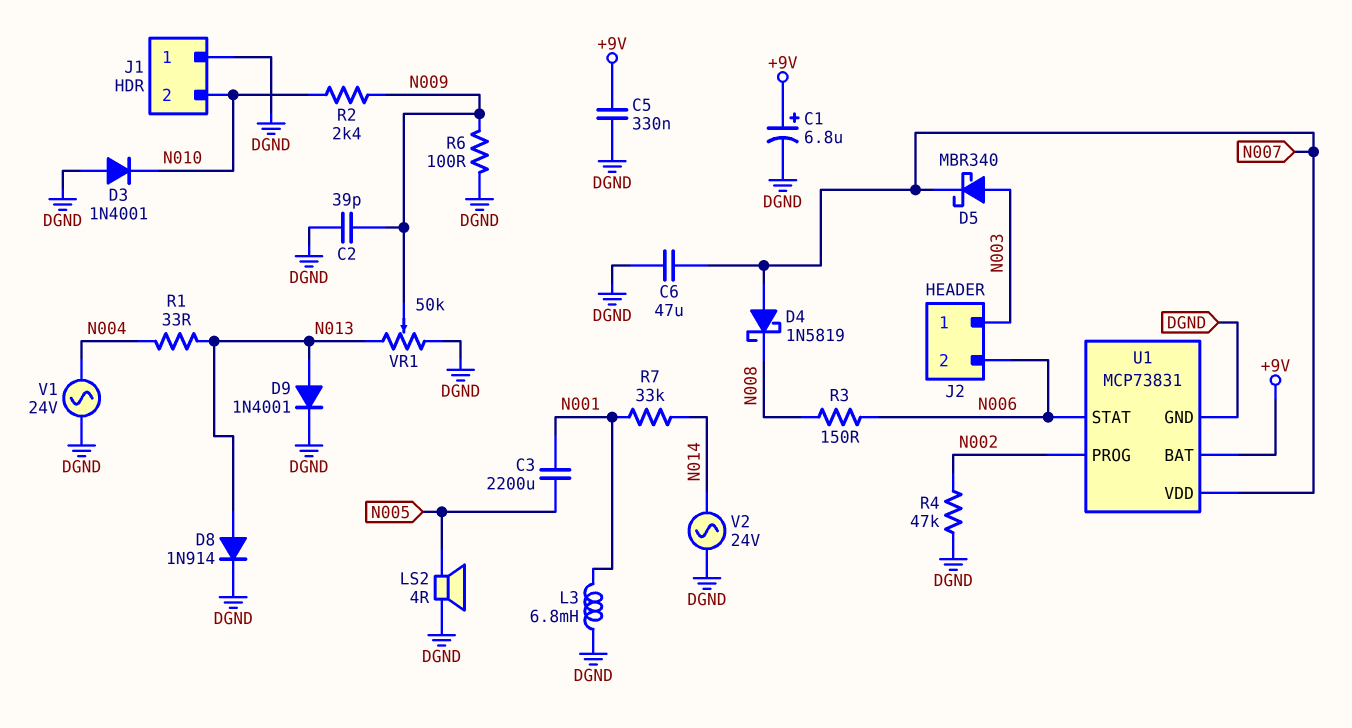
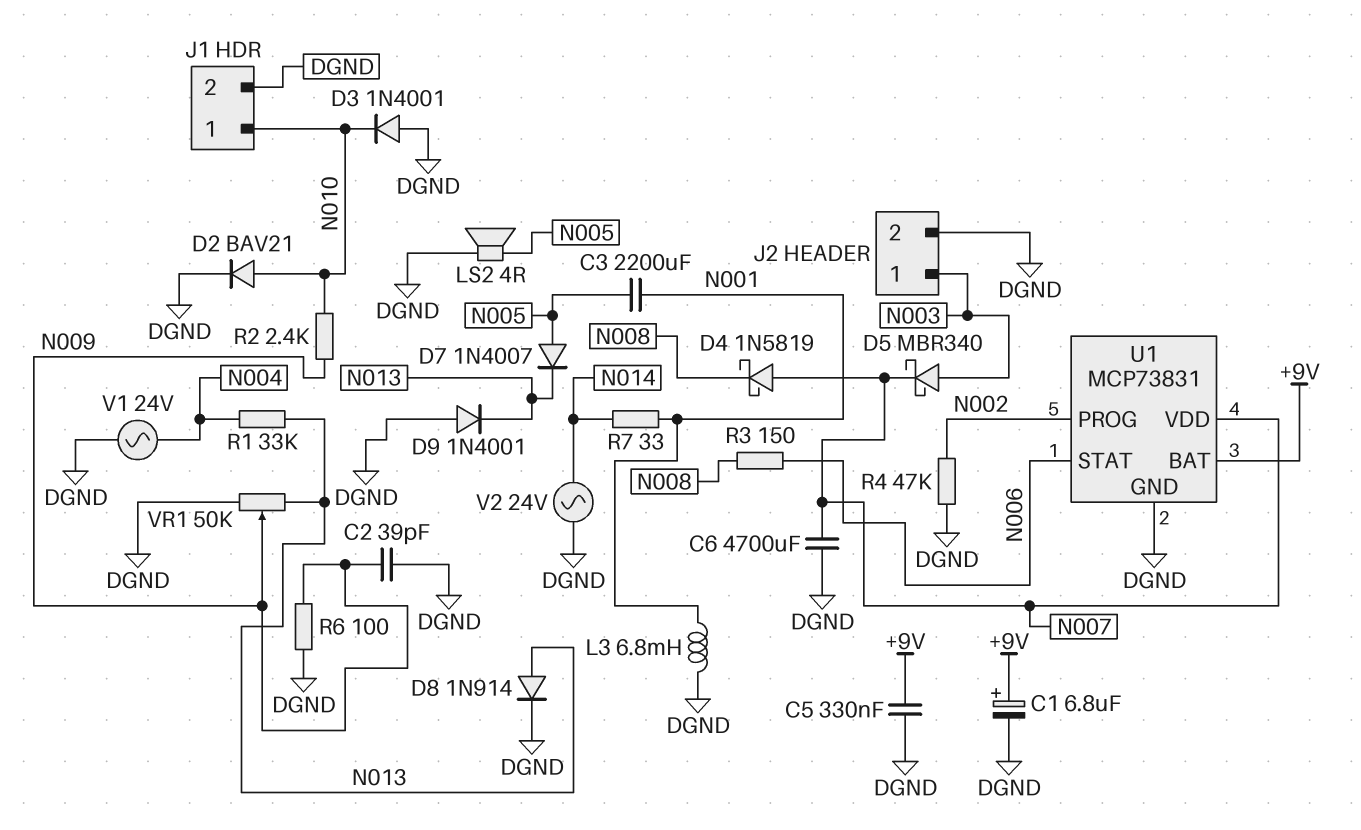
C6: 47uF (DGND, N007) -> 4700uF (DGND, N007)
D2: none -> diode BAV21 (A N010, K DGND)
D7: none -> diode 1N4007 (A N005, K N013)
D9: diode 1N4001 (A N013, K DGND) -> diode 1N4001 (A DGND, K N013)
J1 pin 1: DGND -> N010
J1 pin 2: N010 -> DGND
J2 pin 2: N006 -> DGND
R1: 33 (N004, N013) -> 33k (N004, N013)
R7: 33k (N001, N014) -> 33 (N001, N014)

